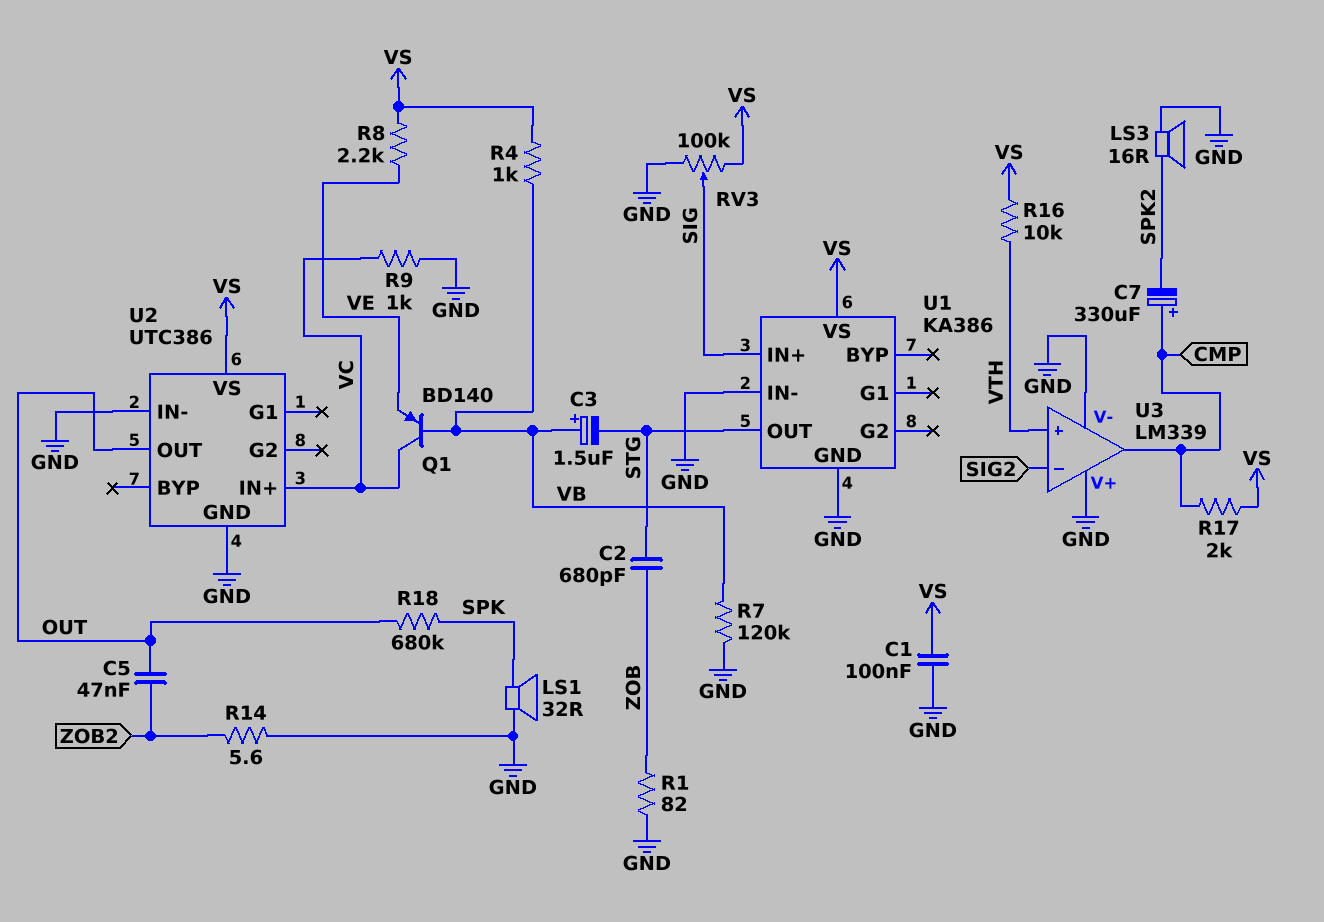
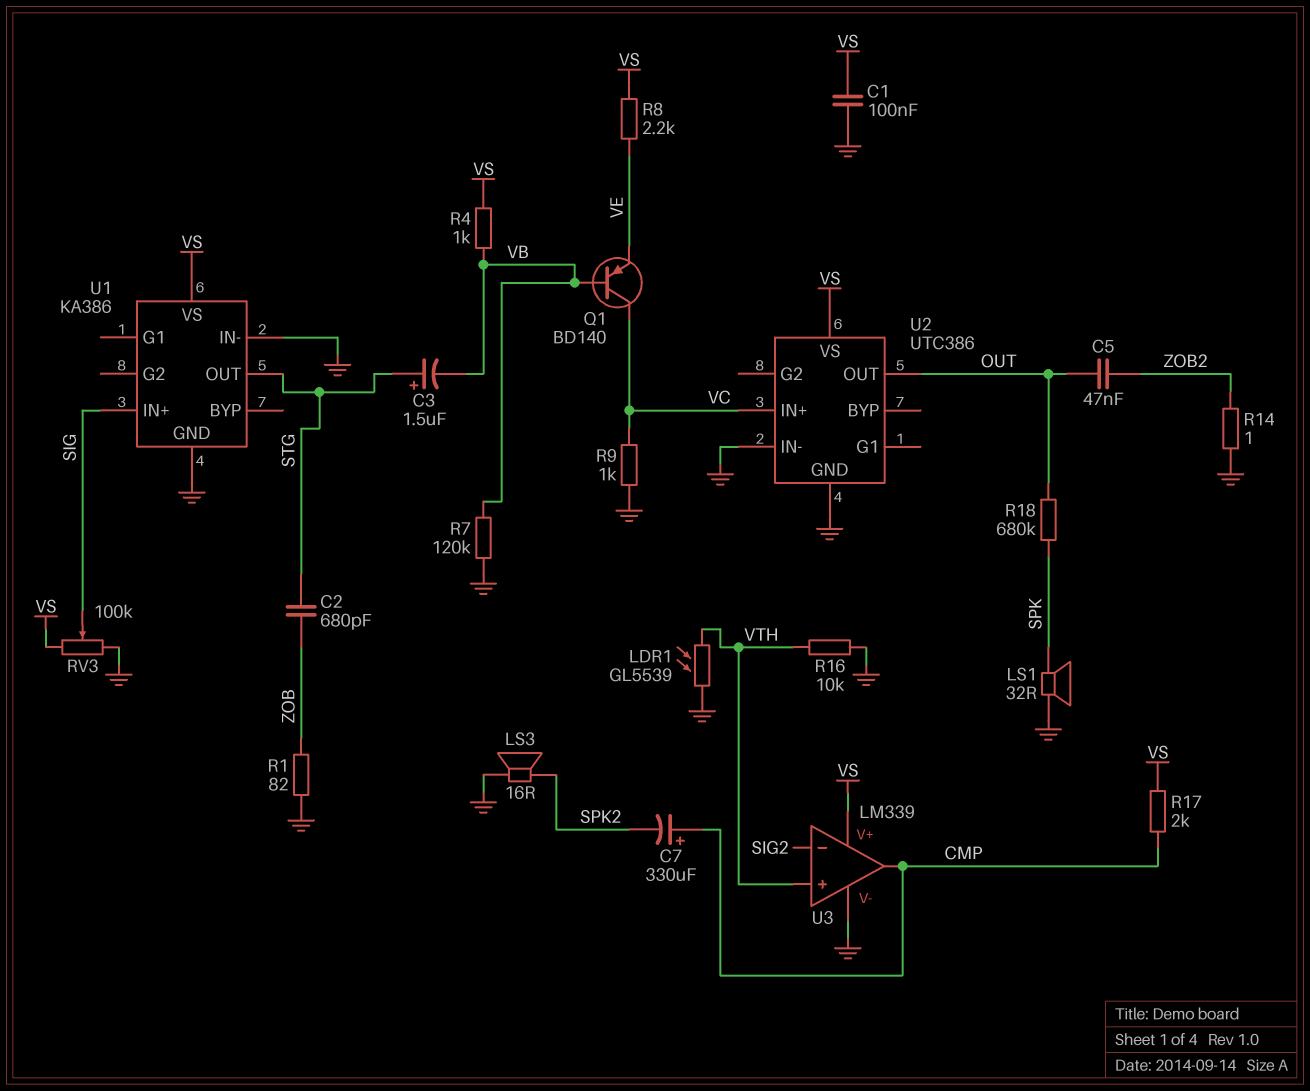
C3: 1.5uF (plus VB, minus STG) -> 1.5uF (plus STG, minus VB)
LDR1: none -> GL5539 (GND, VTH)
R14: 5.6 (GND, ZOB2) -> 1 (GND, ZOB2)
R16: 10k (VS, VTH) -> 10k (GND, VTH)
U3 pin V+: GND -> VS

